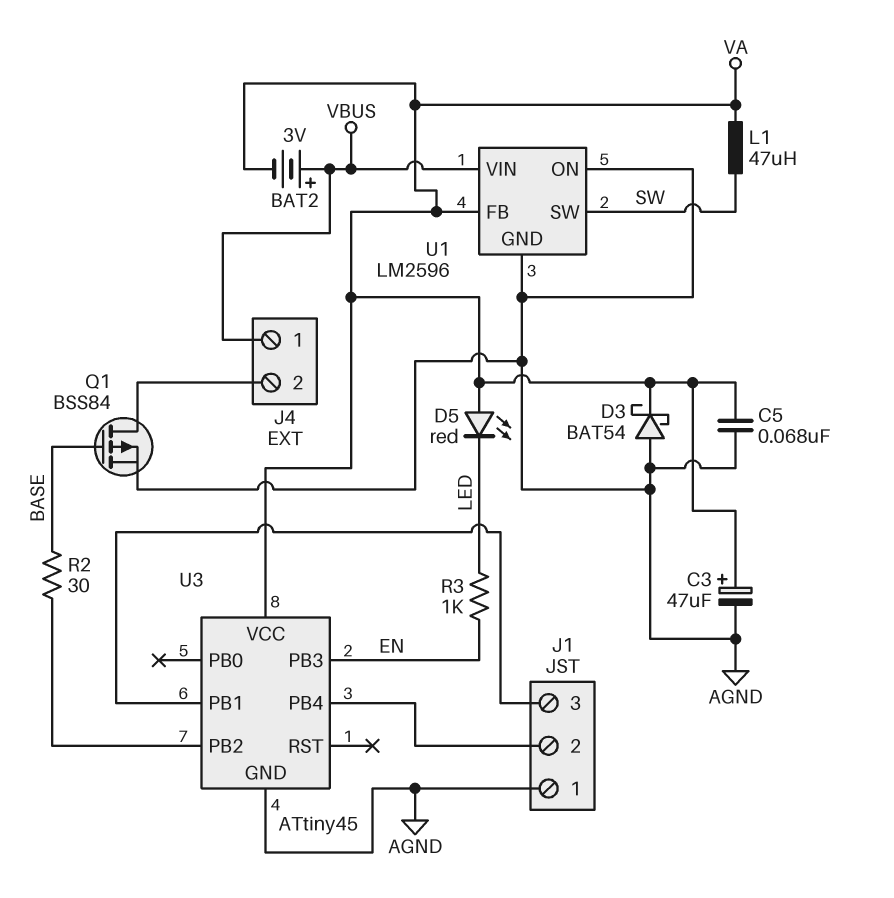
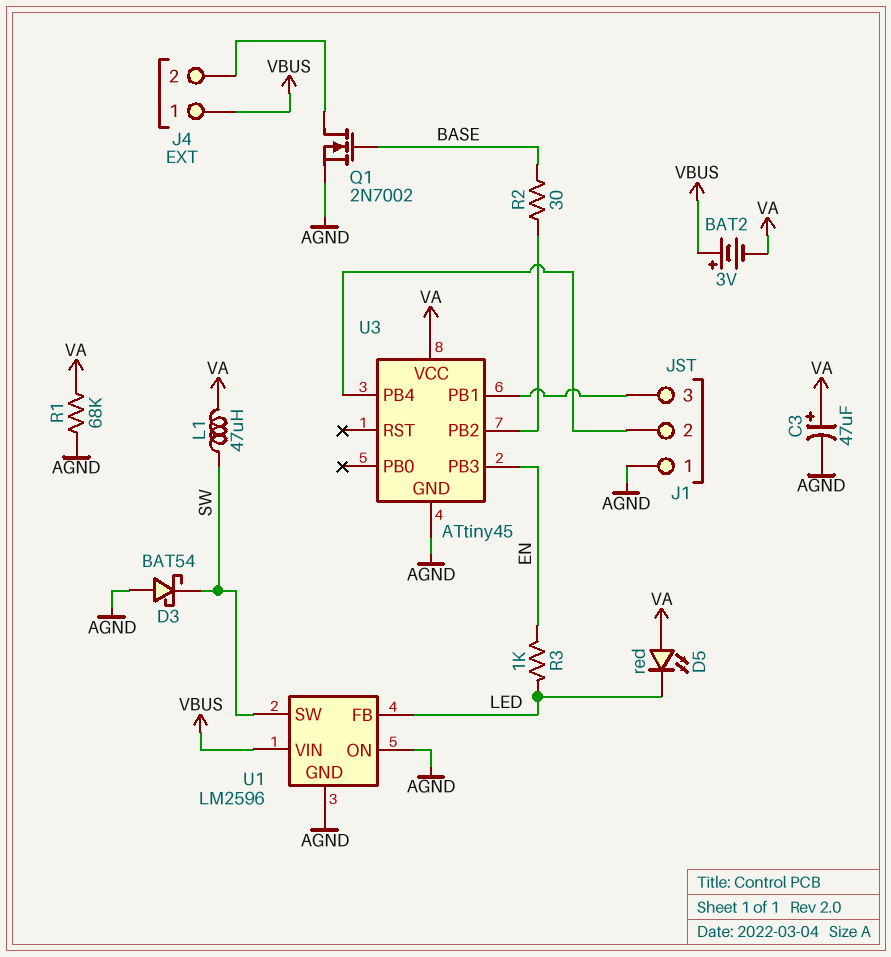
C5: 68nF (AGND, VA) -> none
D3: schottky BAT54 (A AGND, K VA) -> schottky BAT54 (A AGND, K SW)
Q1: PMOS BSS84 (G BASE, D J4/2, S AGND) -> NMOS 2N7002 (G BASE, D J4/2, S AGND)
R1: none -> 68k (AGND, VA)
U1 pin FB: VA -> LED

